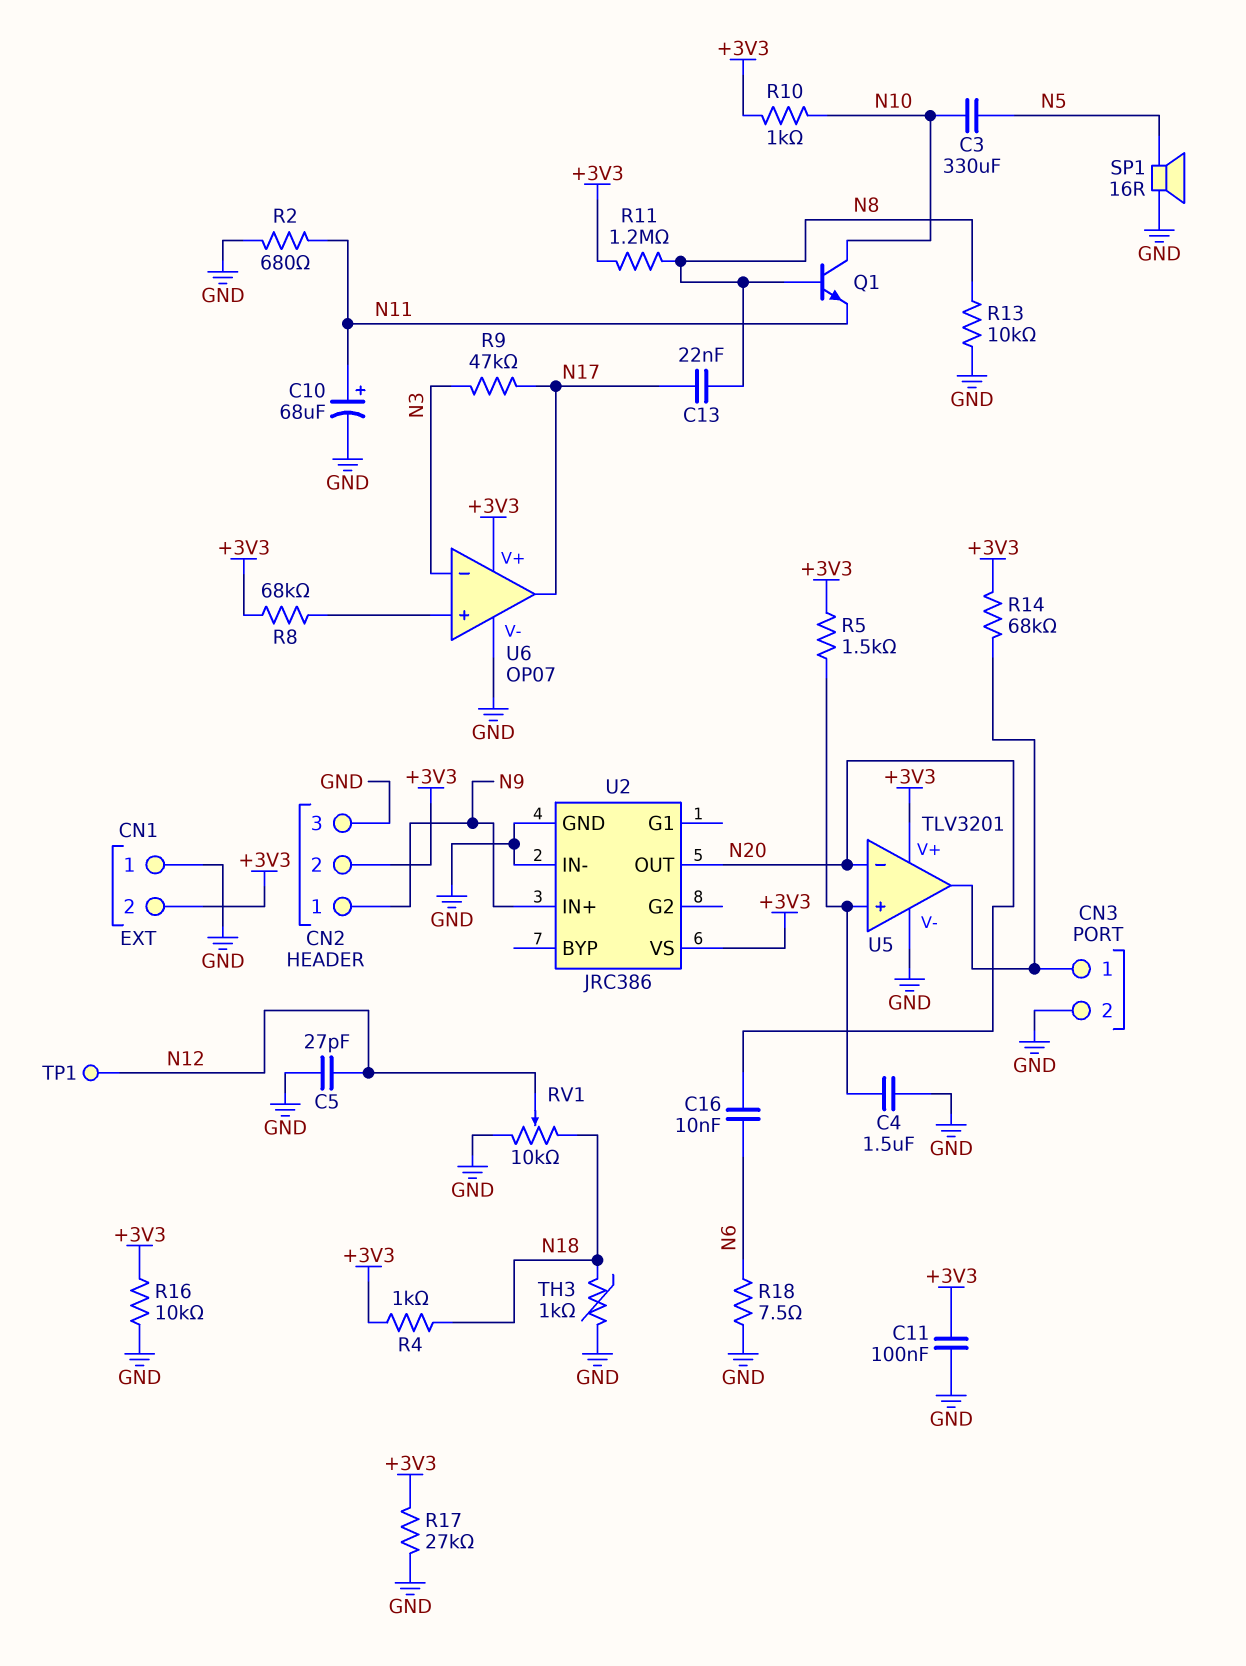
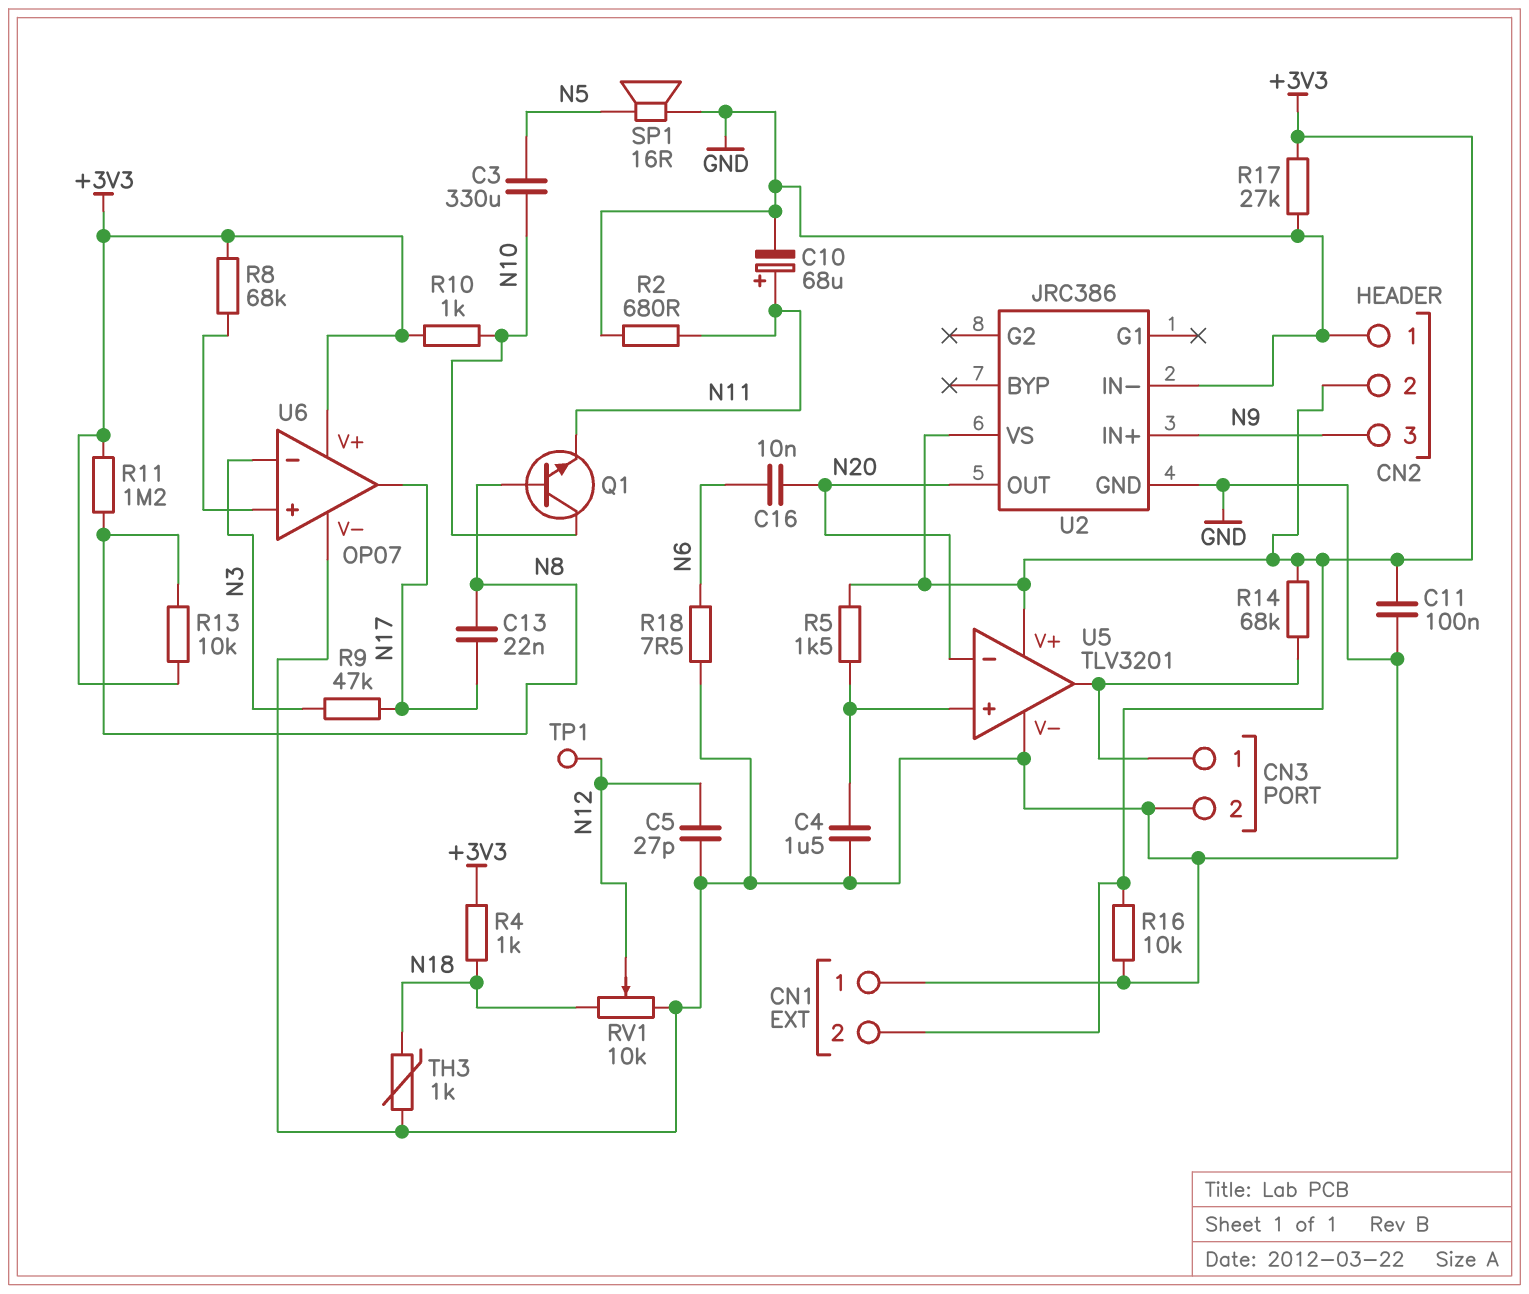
CN2 pin 1: N9 -> GND
CN2 pin 3: GND -> N9
R13: 10k (GND, N8) -> 10k (+3V3, N8)

